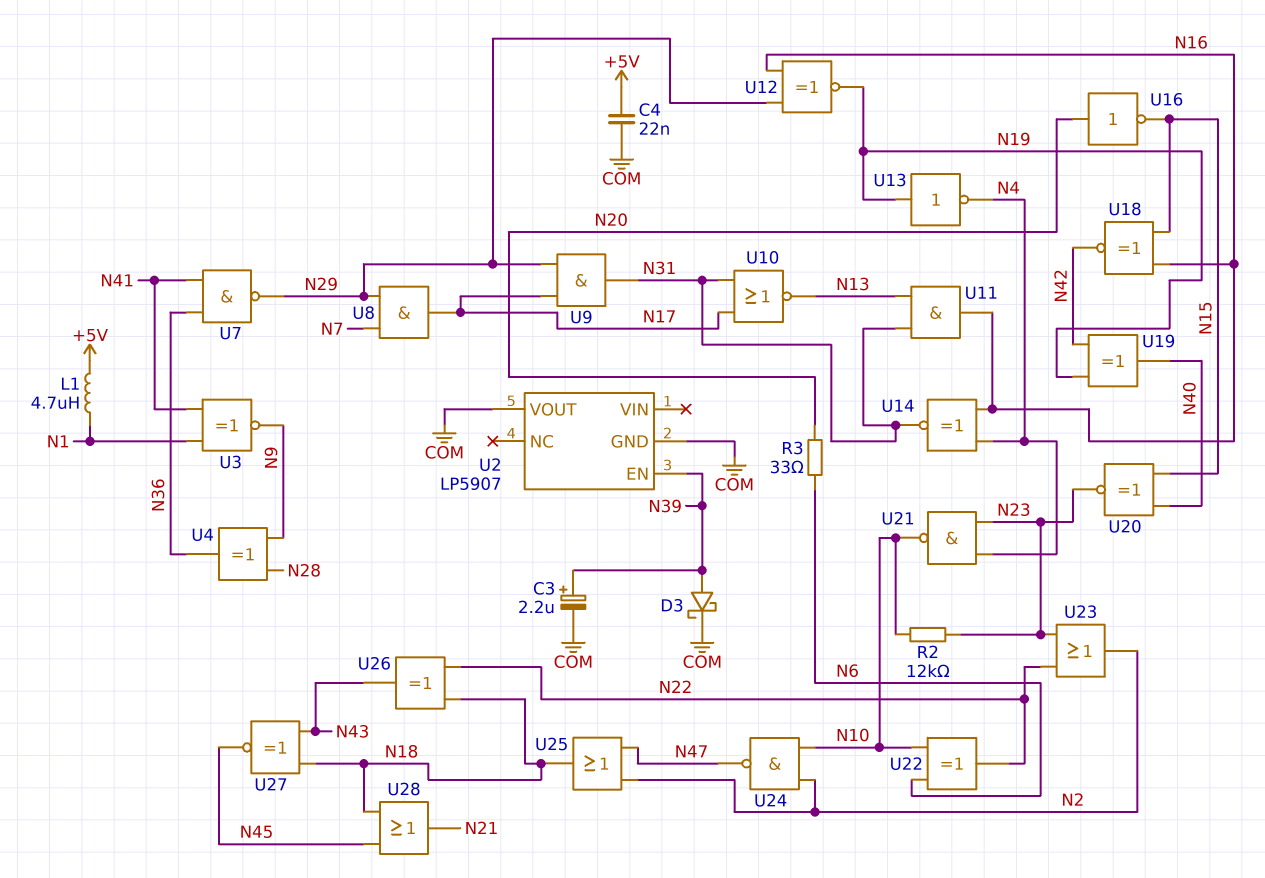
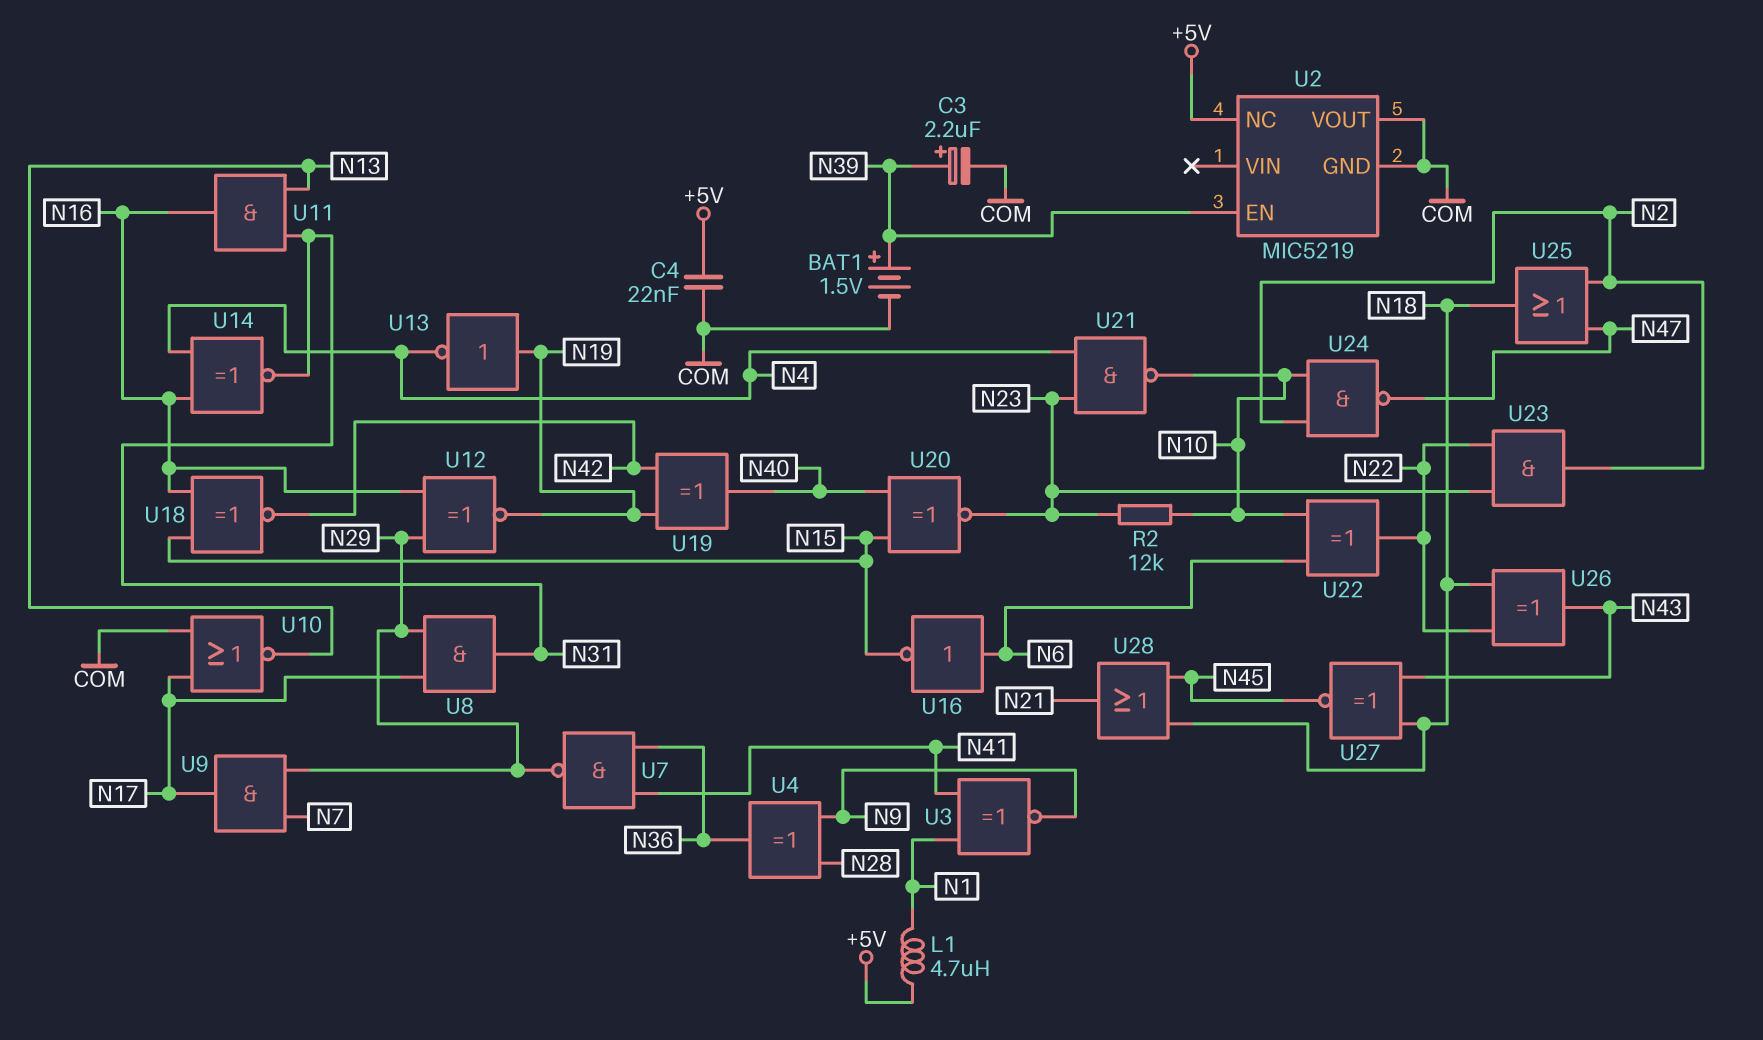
BAT1: none -> 1.5V (plus N39, minus COM)
D3: schottky (A N39, K COM) -> none
R3: 33 (N6, N20) -> none
U2: LP5907 -> MIC5219
U2 pin NC: none -> +5V
U8: AND (in N7, in N29, out N17) -> AND (in N17, in N29, out N31)
U9: AND (in N17, in N29, out N31) -> AND (in N7, in N29, out N17)
U10: NOR (in N17, in N31, out N13) -> NOR (in COM, in N17, out N13)
U16: NOT (in N20, out N15) -> NOT (in N6, out N15)
U23: OR (in N22, in N23, out N2) -> AND (in N22, in N23, out N2)

